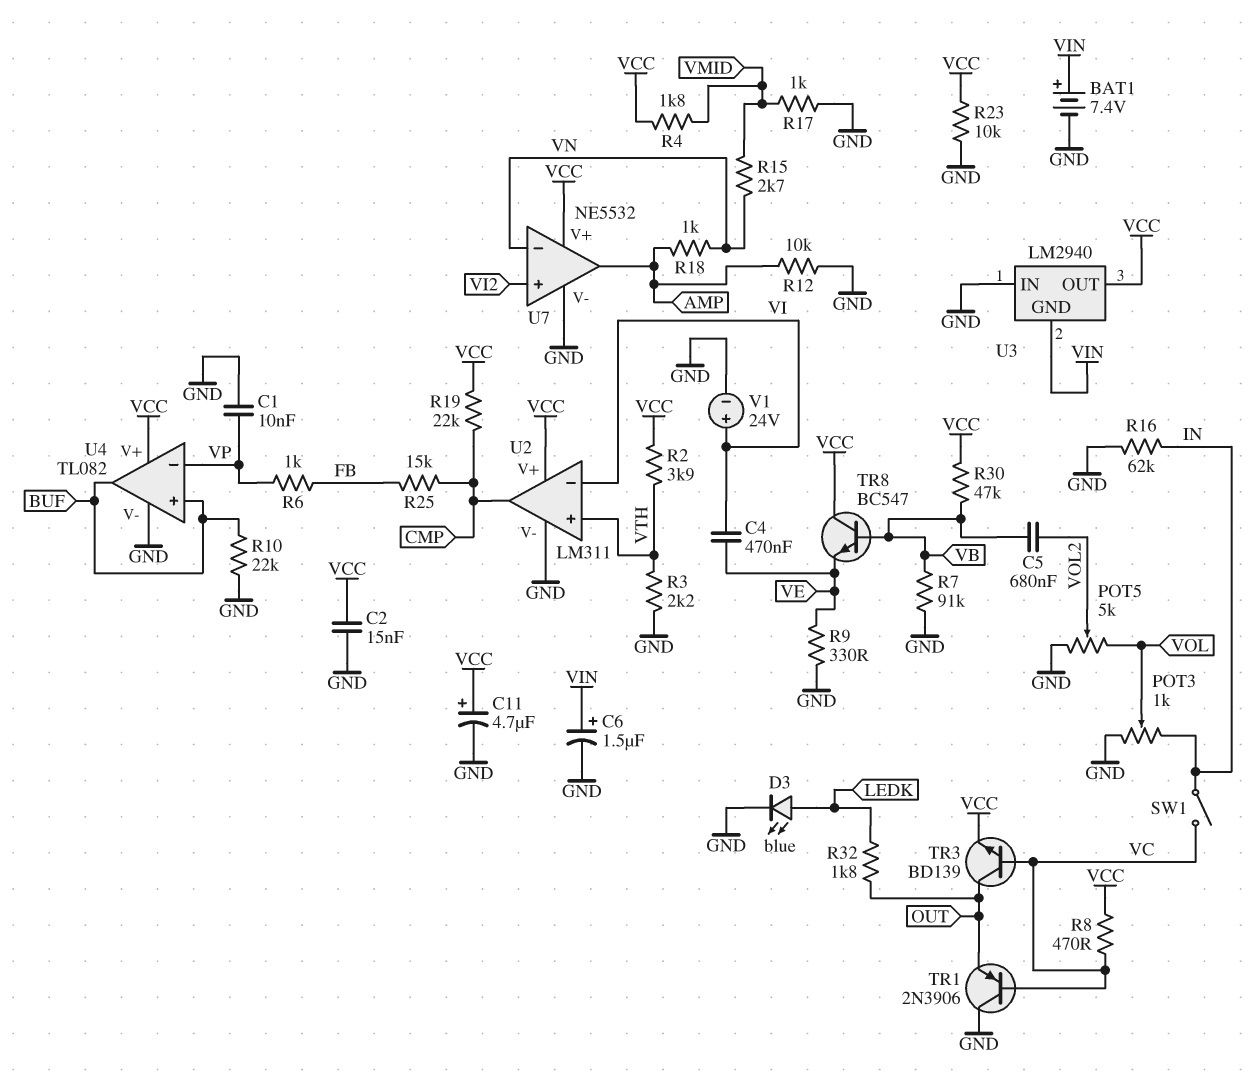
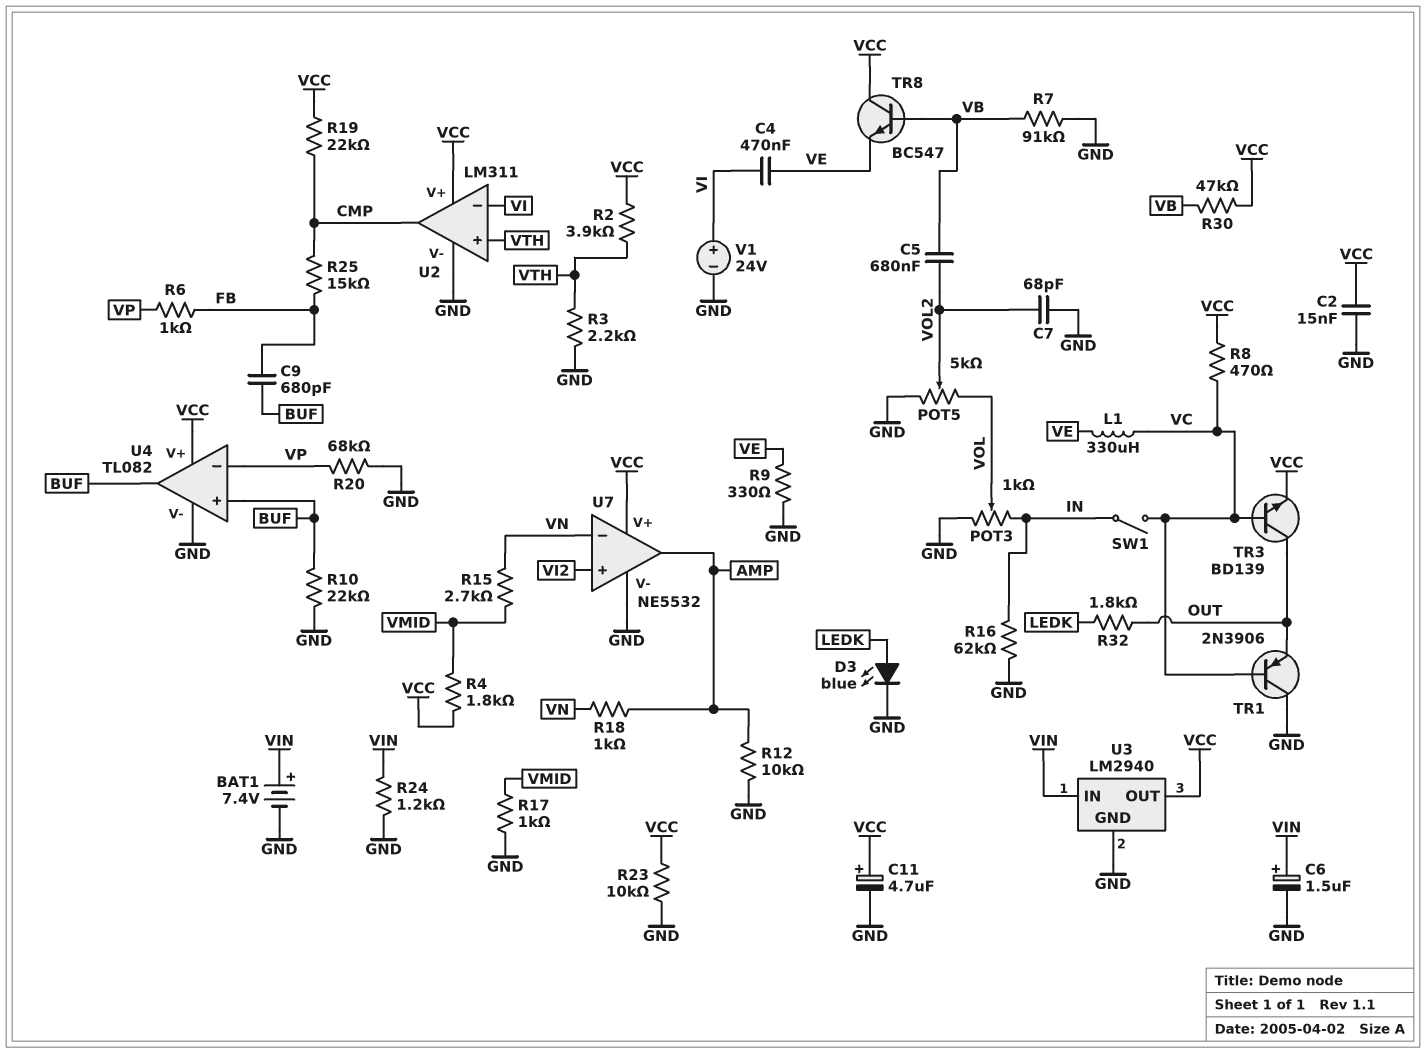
C1: 10nF (GND, VP) -> none
C7: none -> 68pF (GND, VOL2)
C9: none -> 680pF (BUF, FB)
L1: none -> 330uH (VC, VE)
R20: none -> 68k (GND, VP)
R24: none -> 1.2k (GND, VIN)
U3 pin GND: VIN -> GND
U3 pin IN: GND -> VIN

